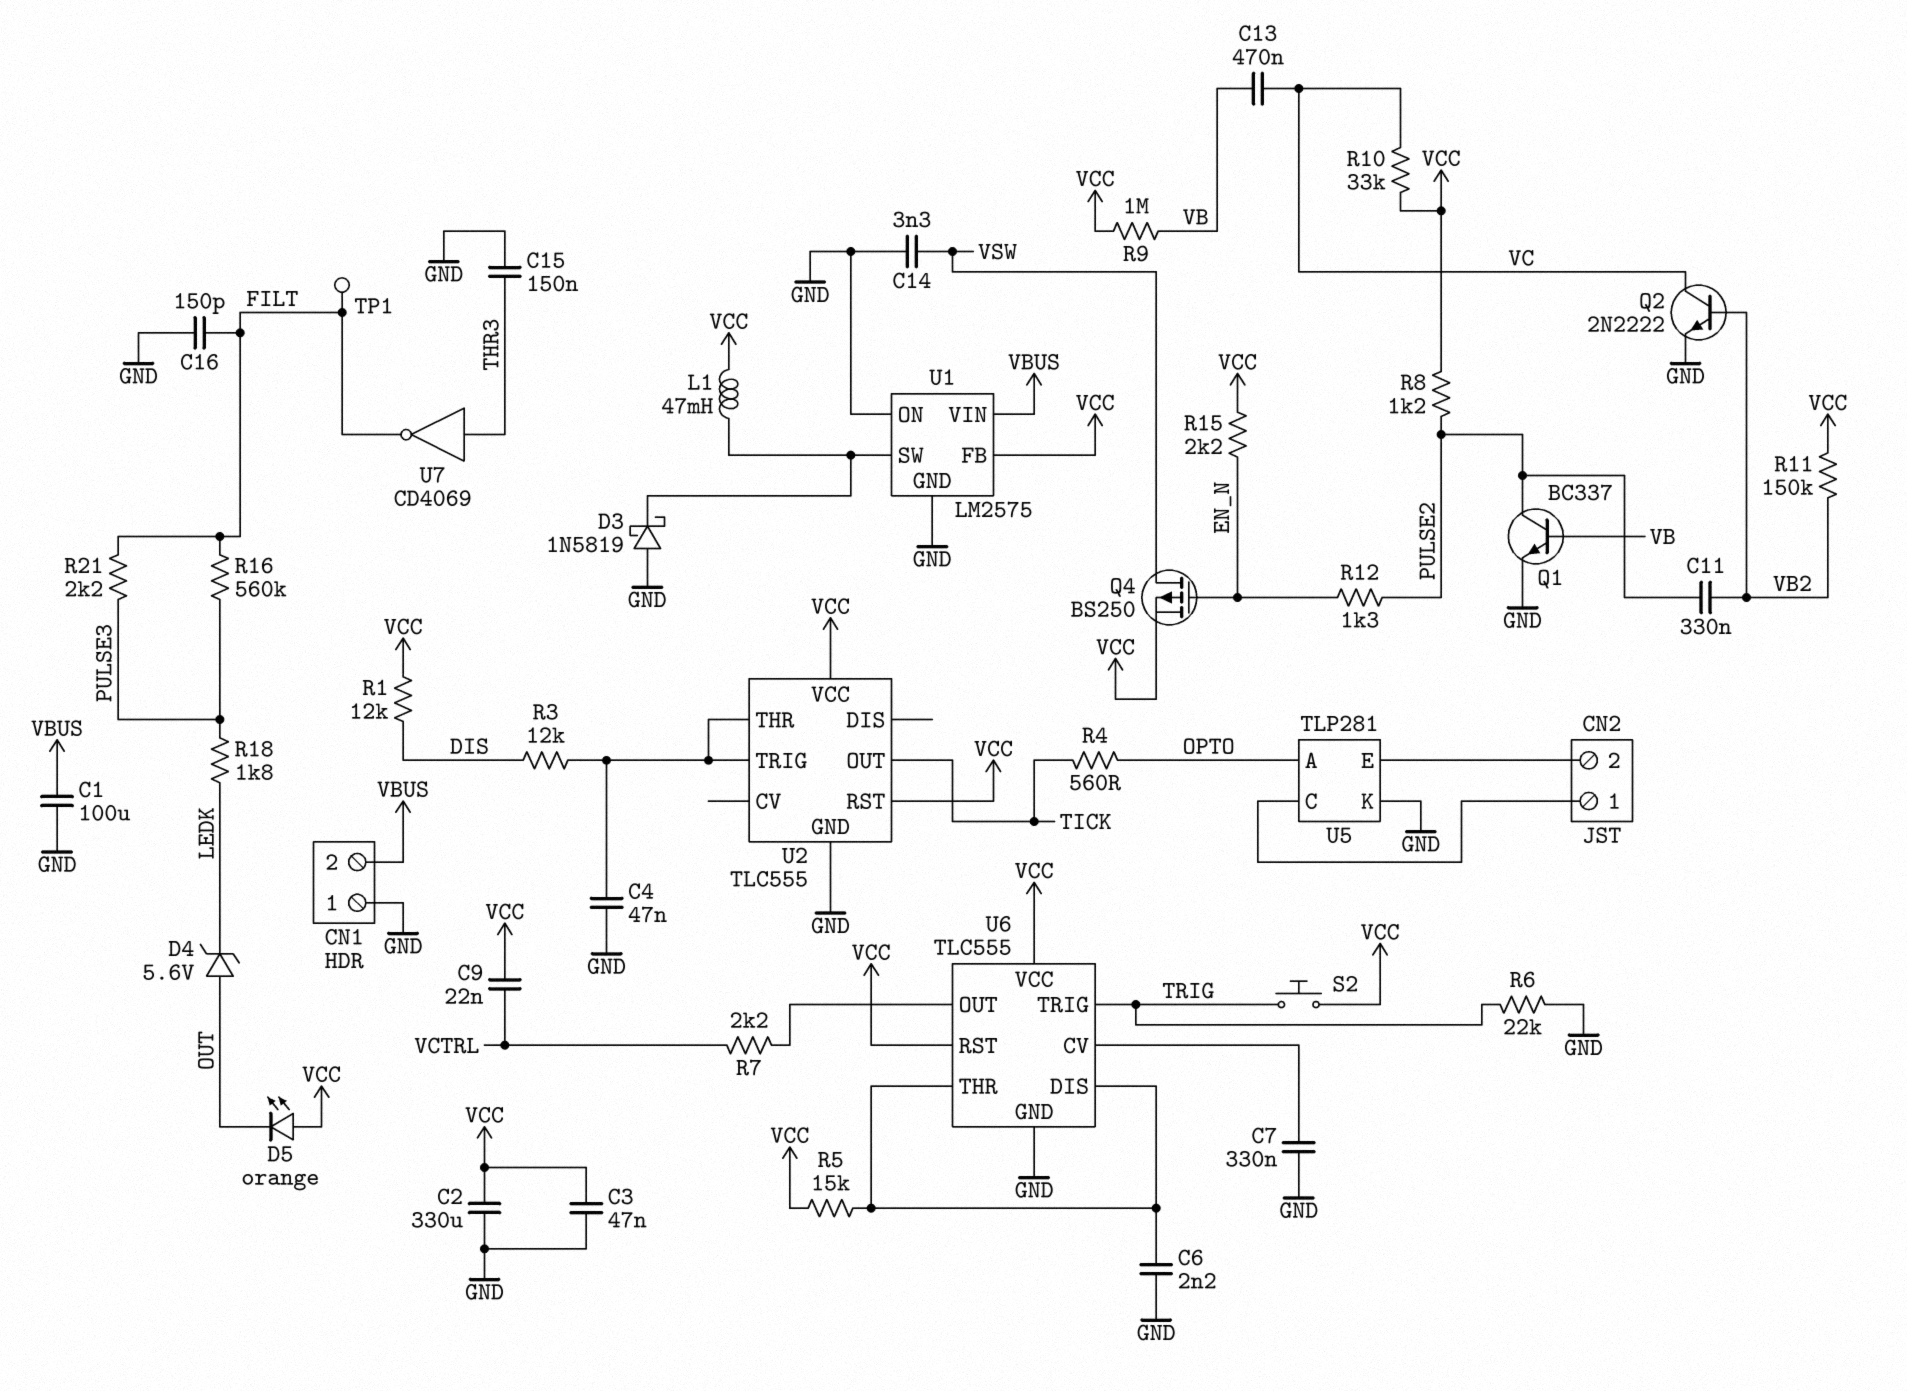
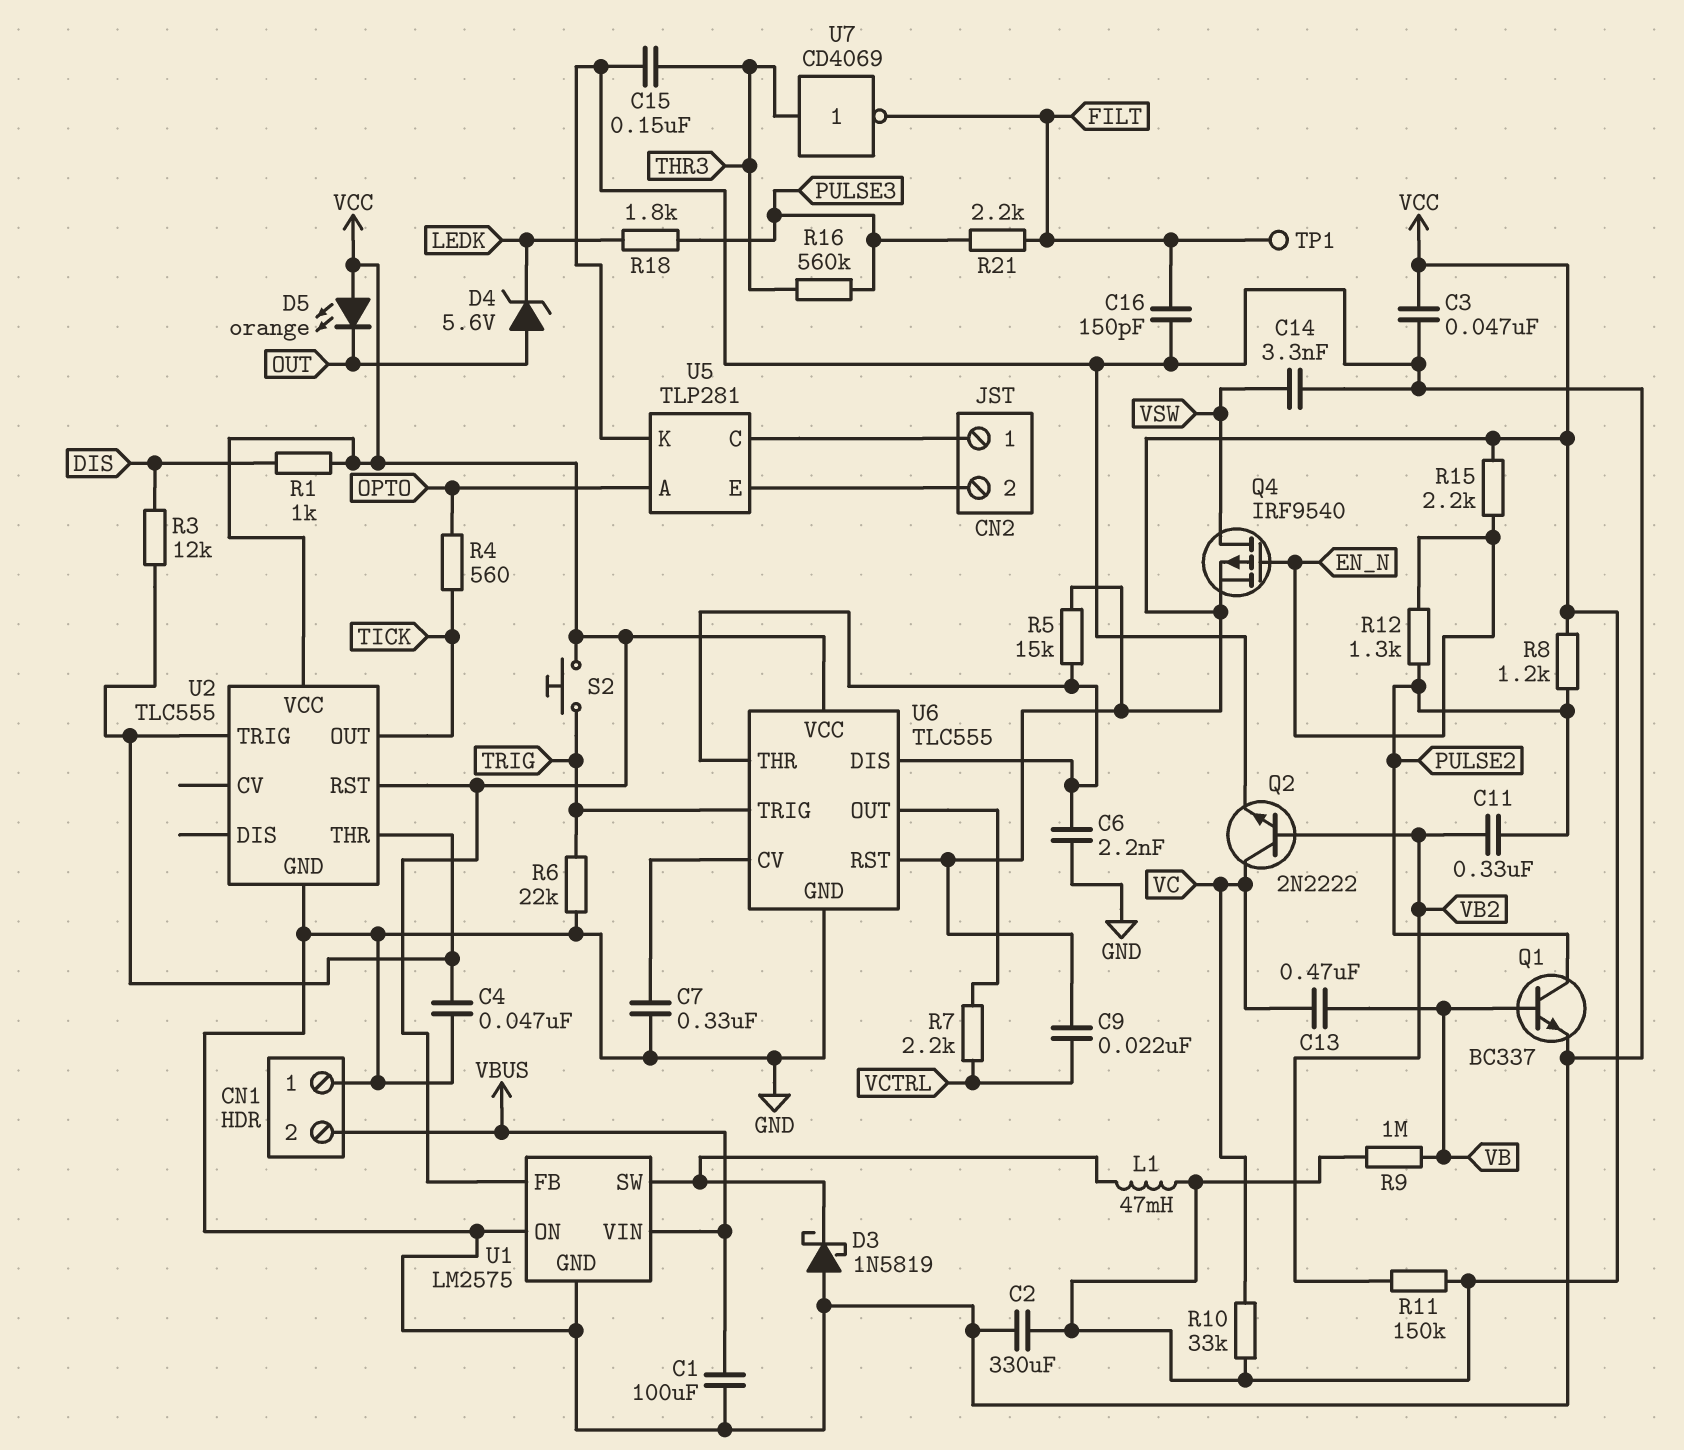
Q4: PMOS BS250 (G EN_N, D VSW, S VCC) -> PMOS IRF9540 (G EN_N, D VSW, S VCC)
R1: 12k (DIS, VCC) -> 1k (DIS, VCC)
R16: 560k (FILT, PULSE3) -> 560k (PULSE3, THR3)

